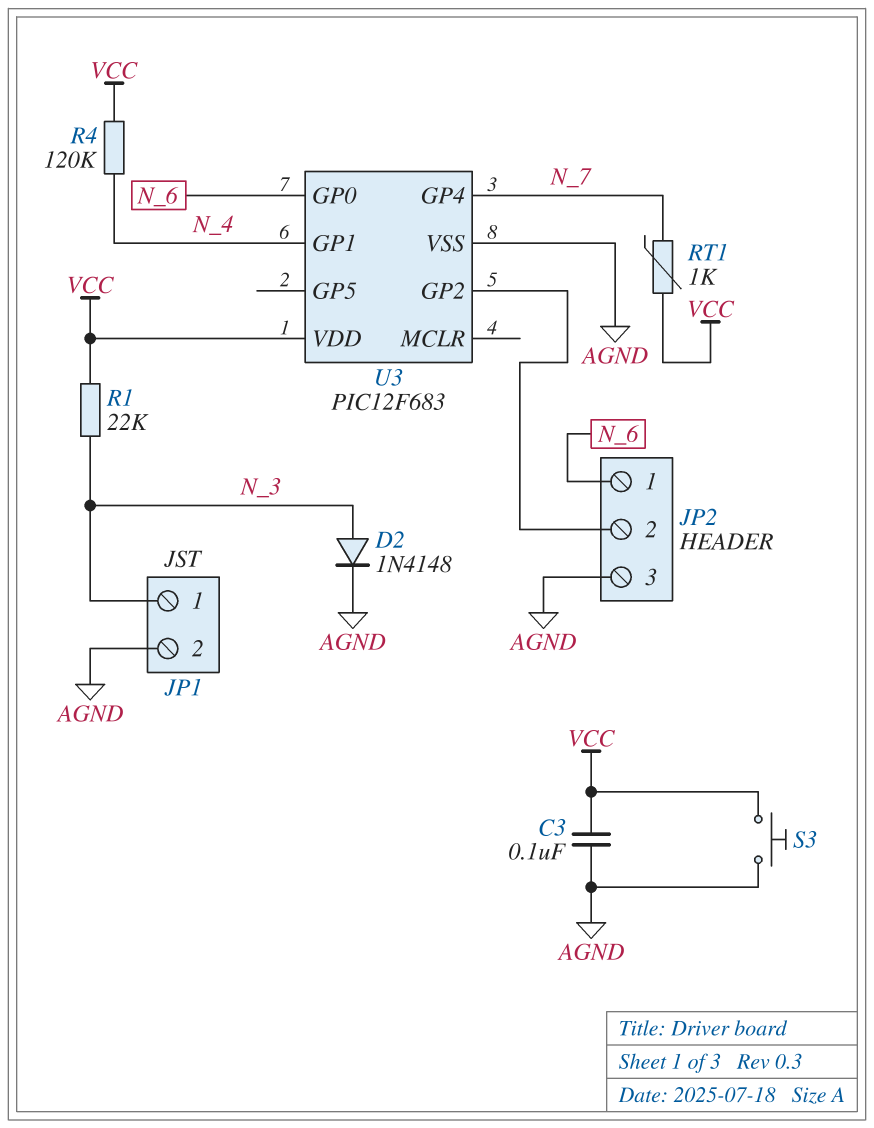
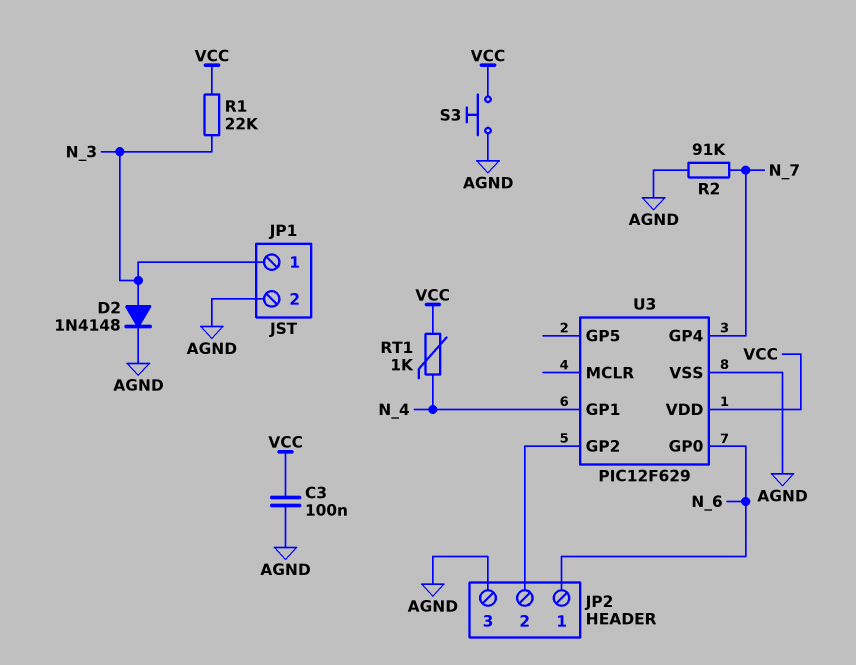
R2: none -> 91k (AGND, N_7)
R4: 120k (N_4, VCC) -> none
RT1: 1k (N_7, VCC) -> 1k (N_4, VCC)
U3: PIC12F683 -> PIC12F629

